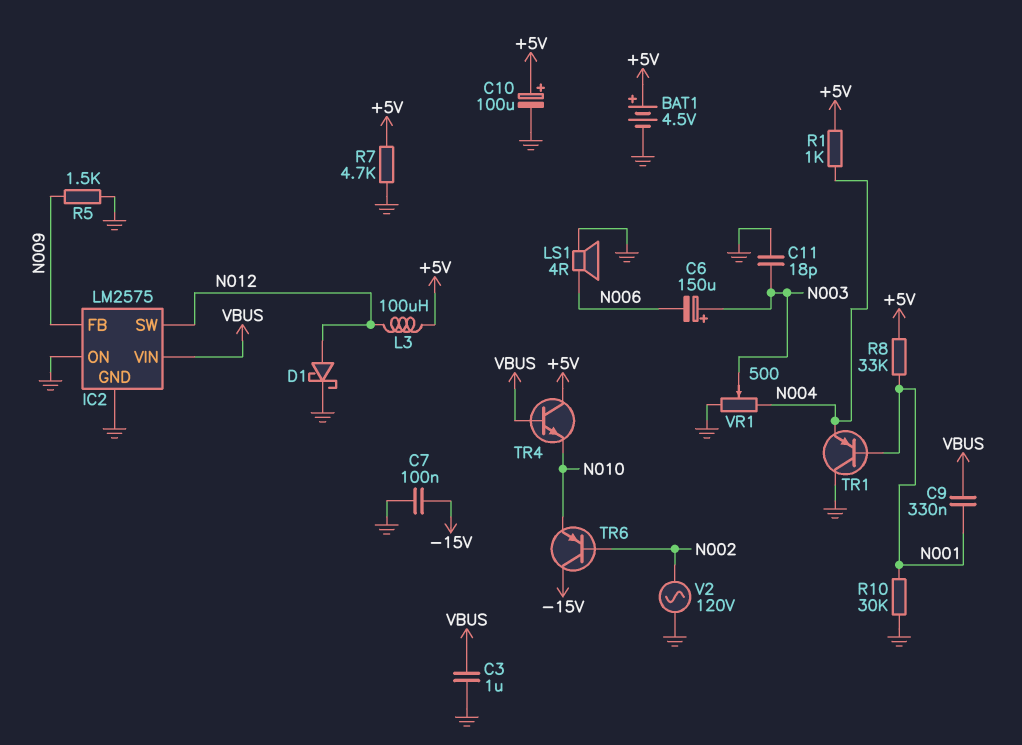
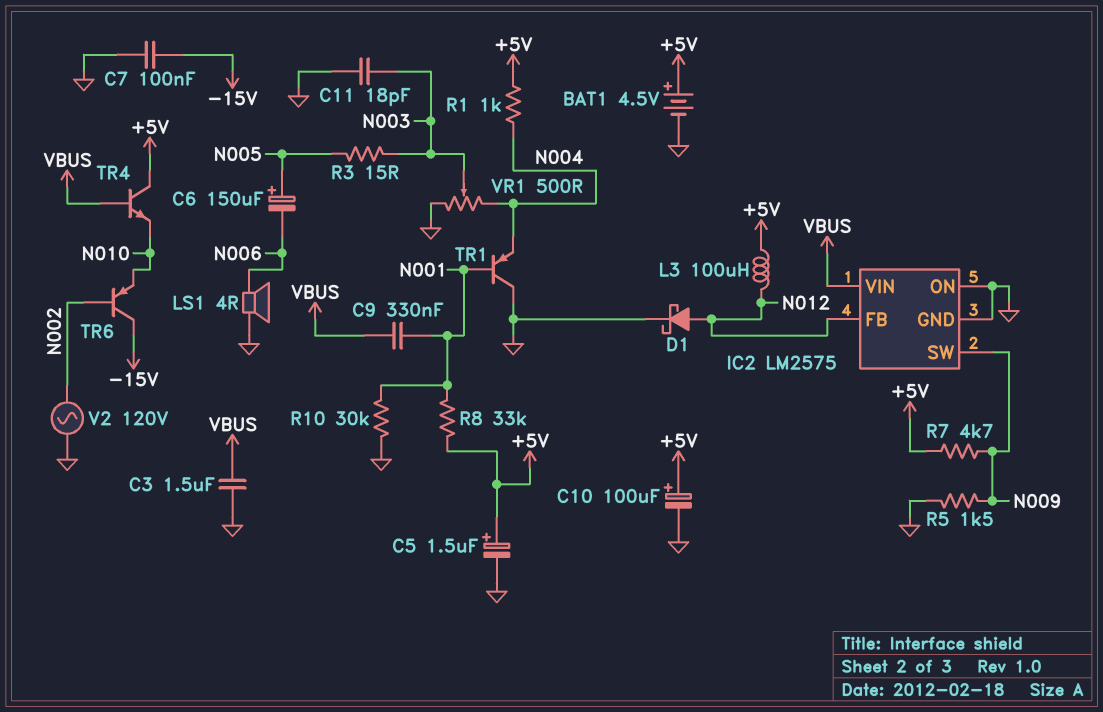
C3: 1uF (GND, VBUS) -> 1.5uF (GND, VBUS)
C5: none -> 1.5uF (plus +5V, minus GND)
C6: 150uF (plus N003, minus N006) -> 150uF (plus N005, minus N006)
IC2 pin FB: N009 -> N012
IC2 pin SW: N012 -> N009
R3: none -> 15 (N003, N005)
R7: 4.7k (+5V, GND) -> 4.7k (+5V, N009)

